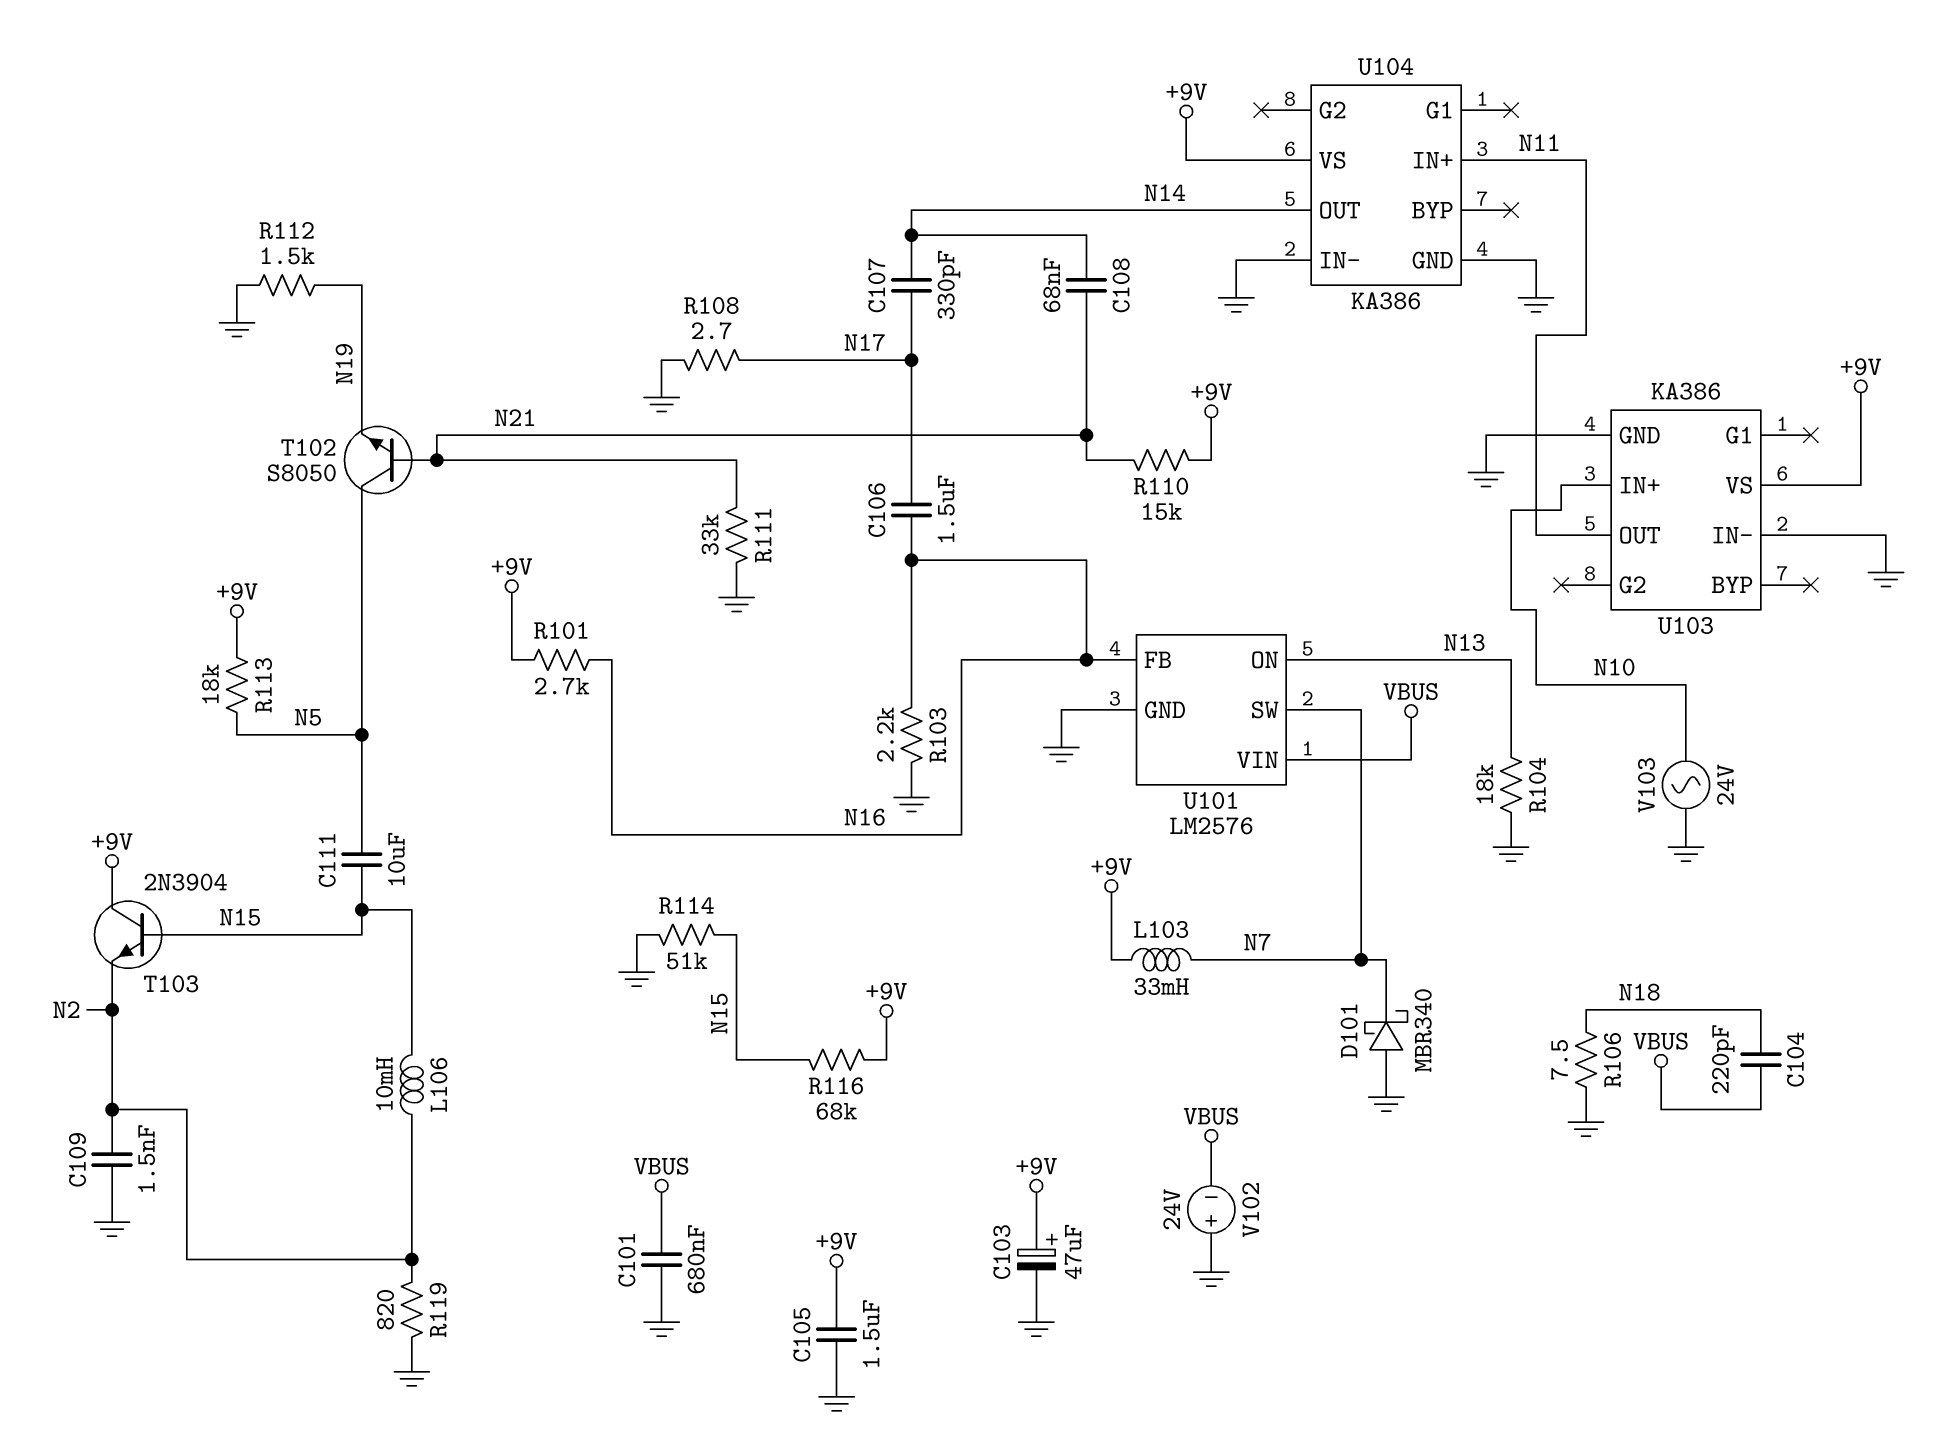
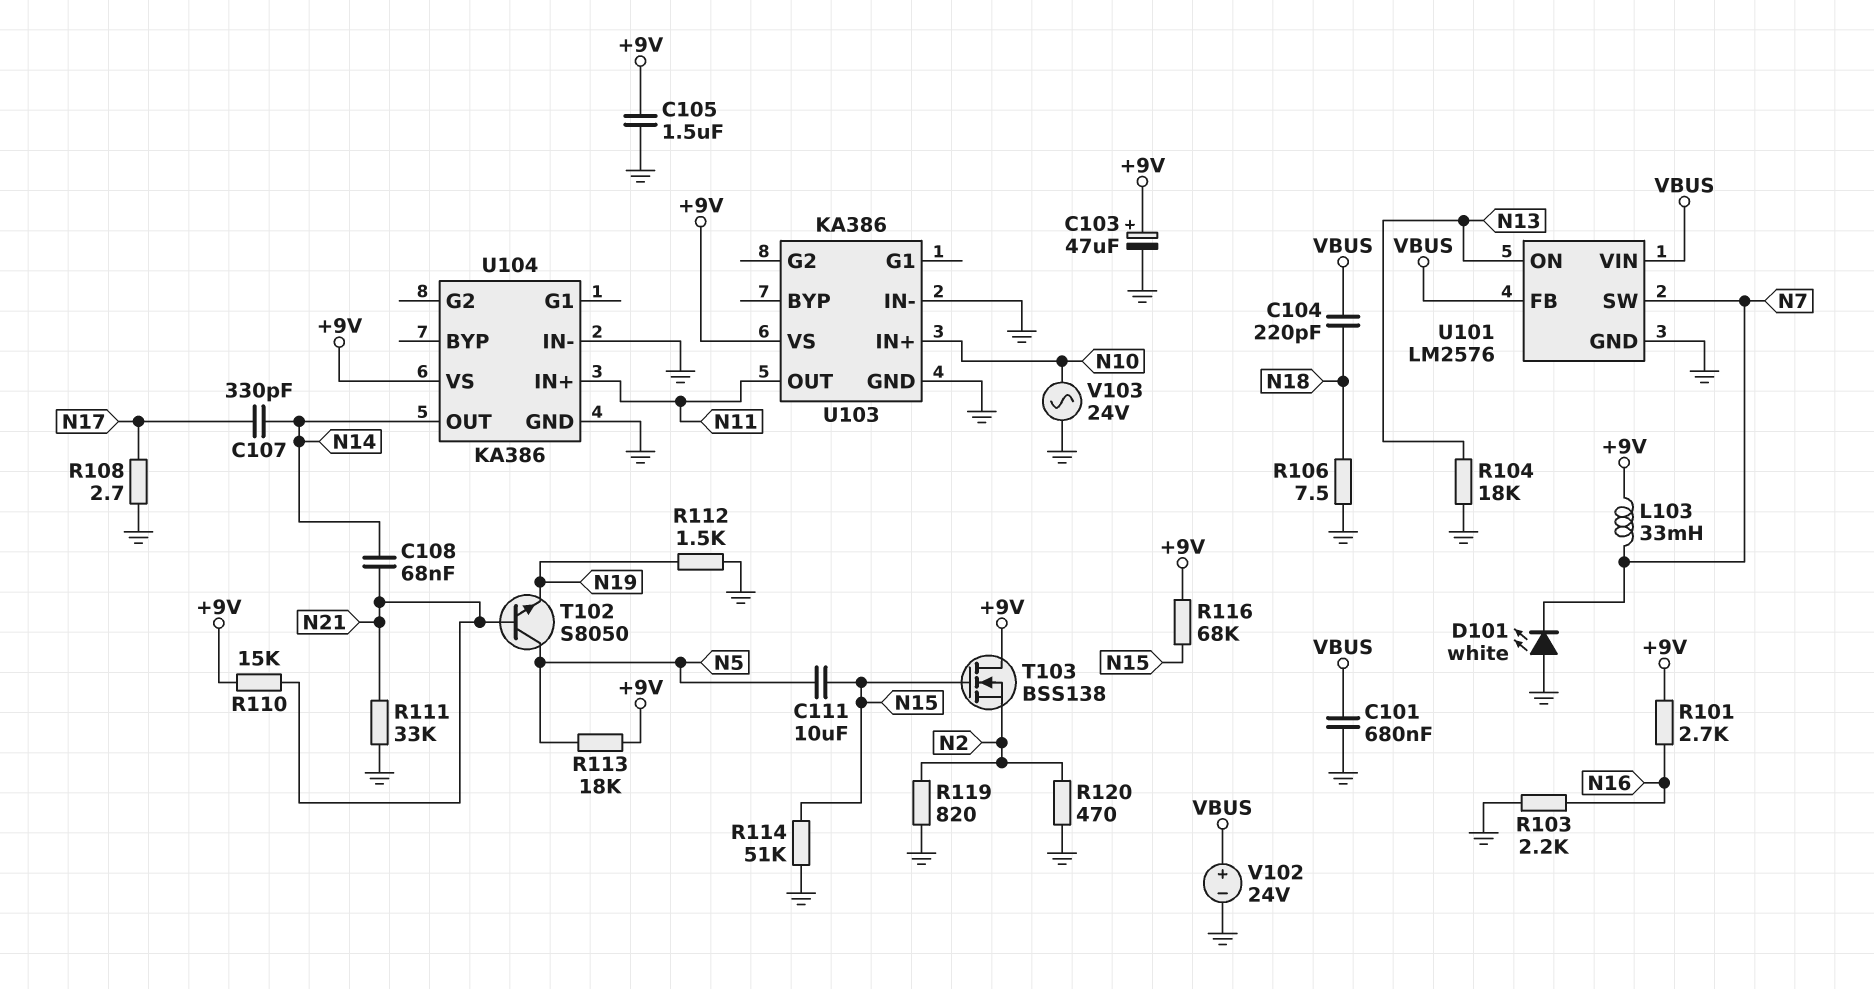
C106: 1.5uF (N16, N17) -> none
C109: 1.5nF (GND, N2) -> none
D101: schottky MBR340 (A GND, K N7) -> LED white (A GND, K N7)
L106: 10mH (N2, N15) -> none
R120: none -> 470 (GND, N2)
T103: NPN 2N3904 (B N15, C +9V, E N2) -> NMOS BSS138 (G N15, D +9V, S N2)
U101 pin FB: N16 -> VBUS
V102: 24V (plus GND, minus VBUS) -> 24V (plus VBUS, minus GND)

